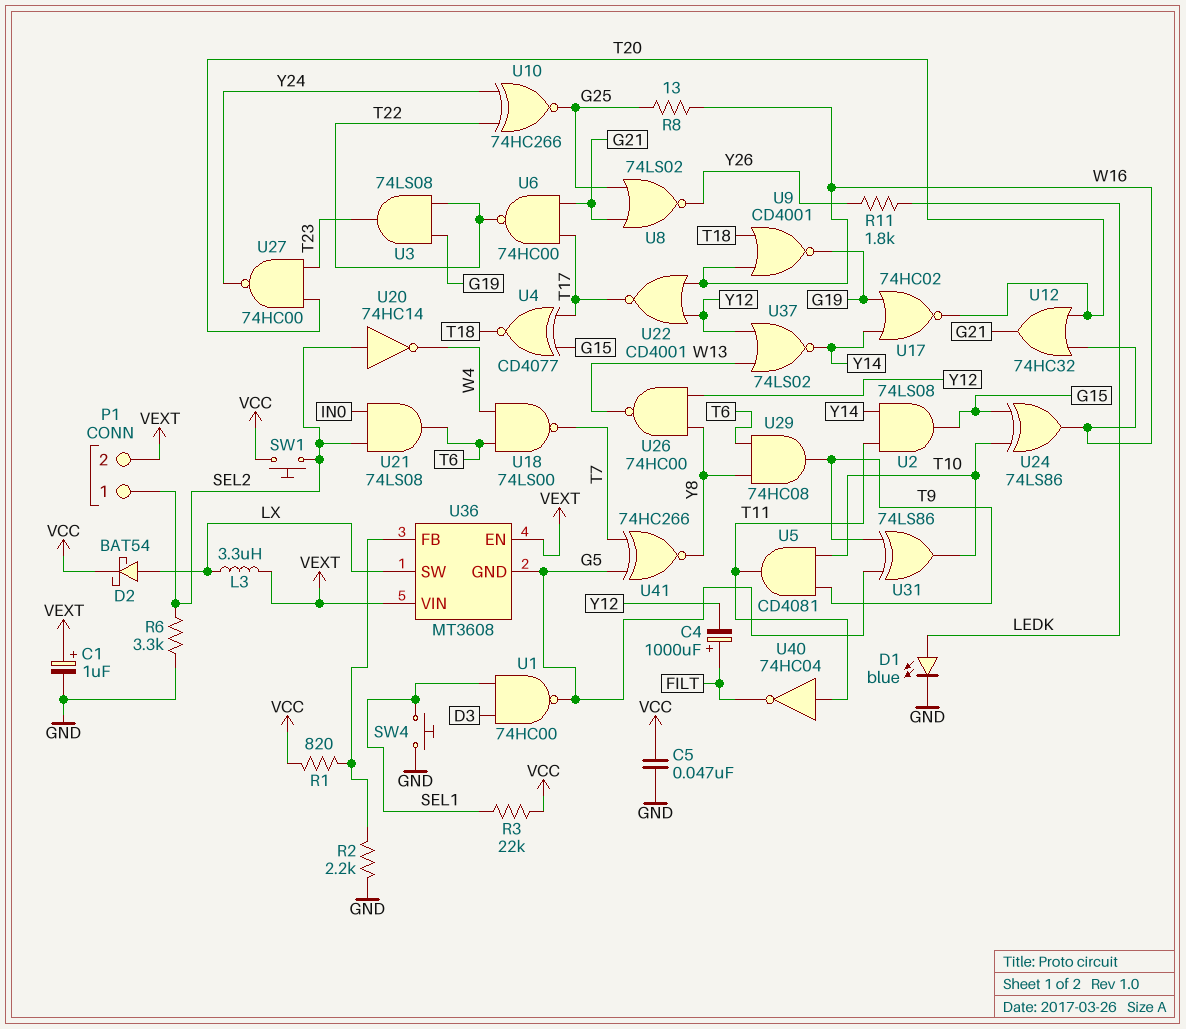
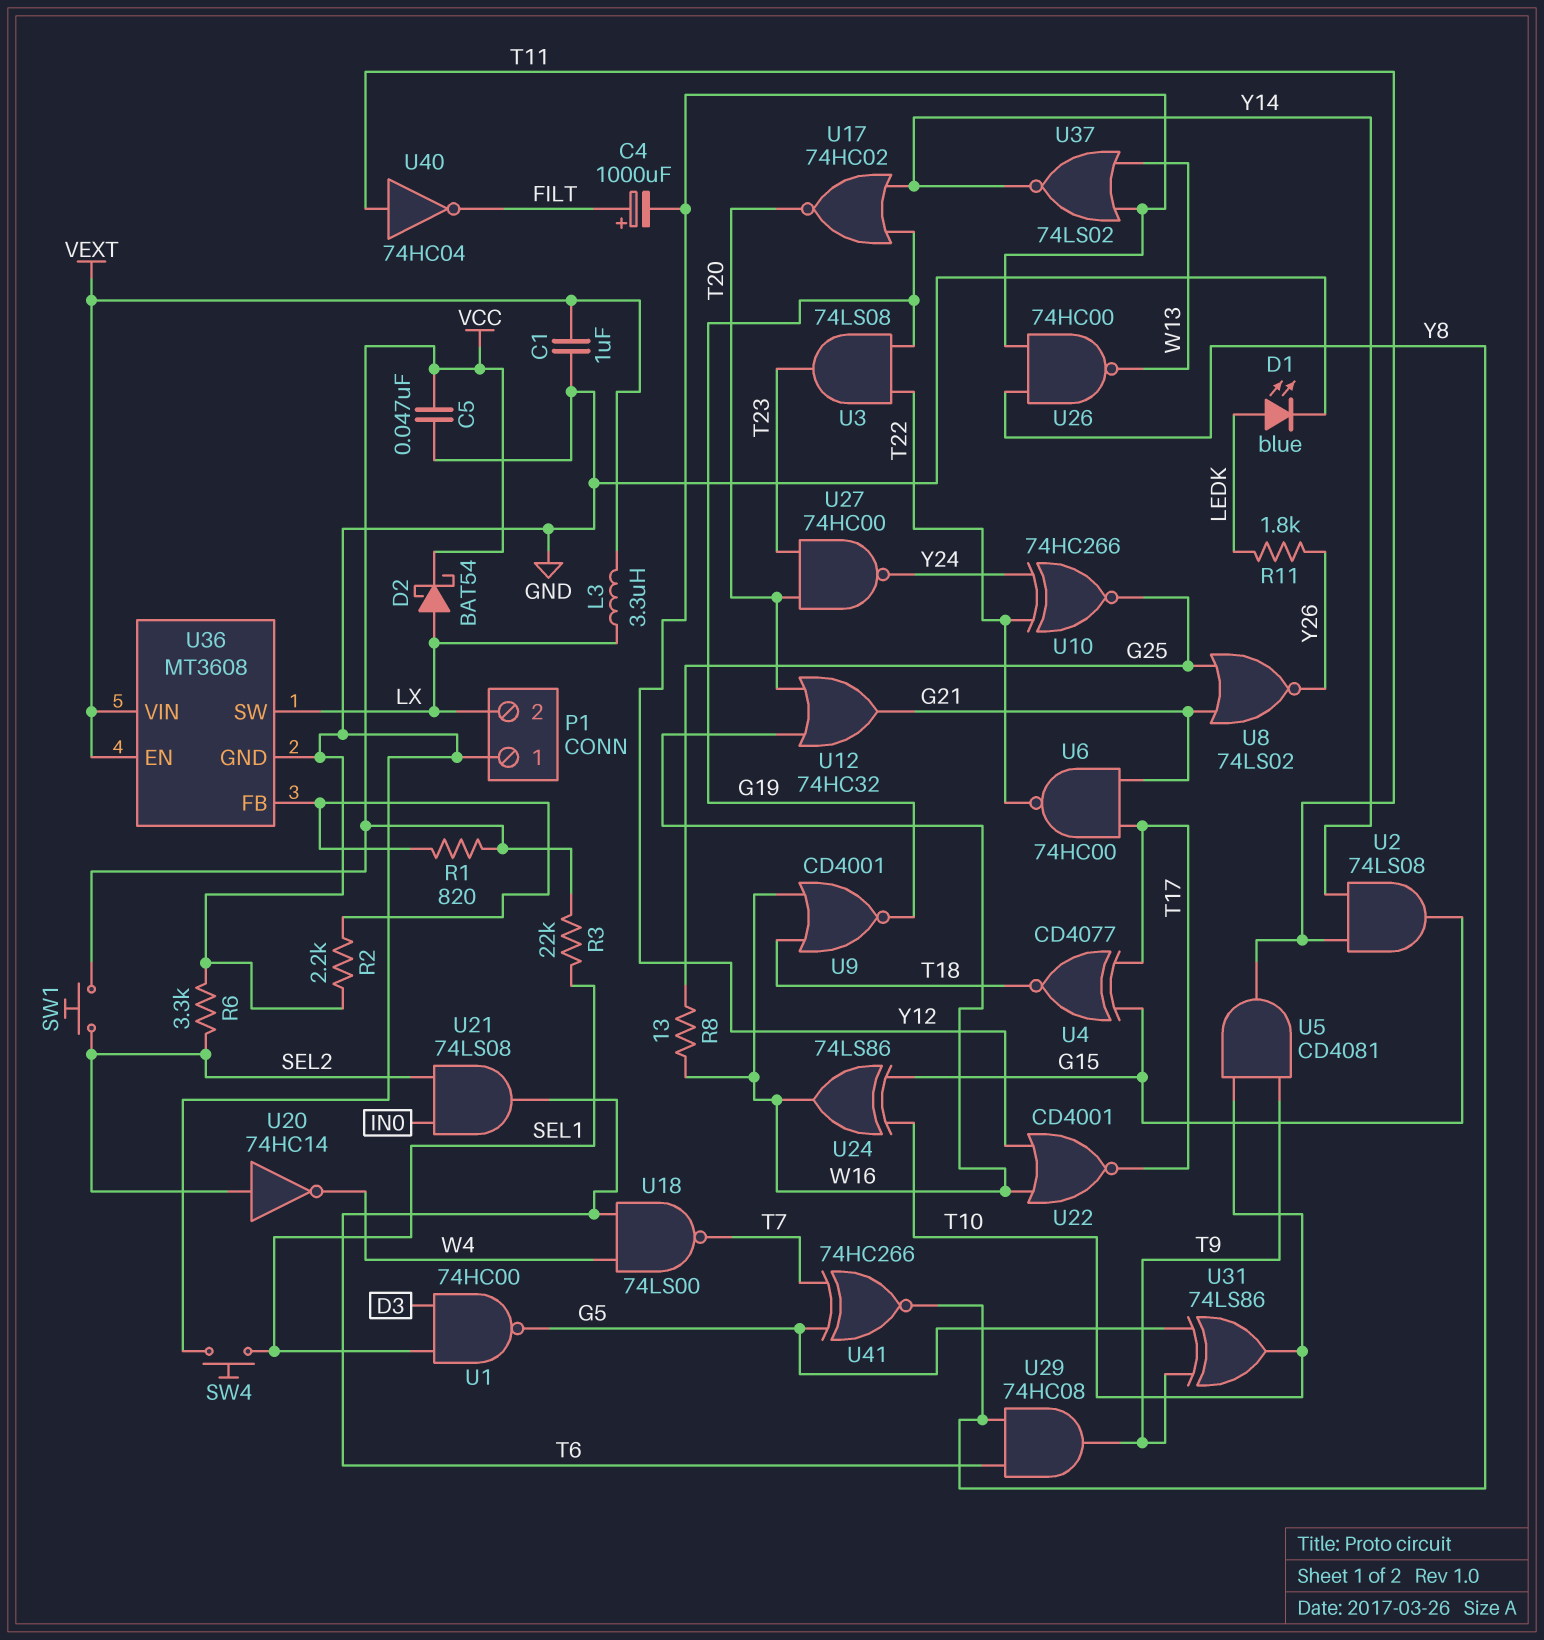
C1: 1uF (plus VEXT, minus GND) -> 1uF (GND, VEXT)
P1 pin 1: SEL2 -> GND
P1 pin 2: VEXT -> LX
U36 pin GND: G5 -> GND

